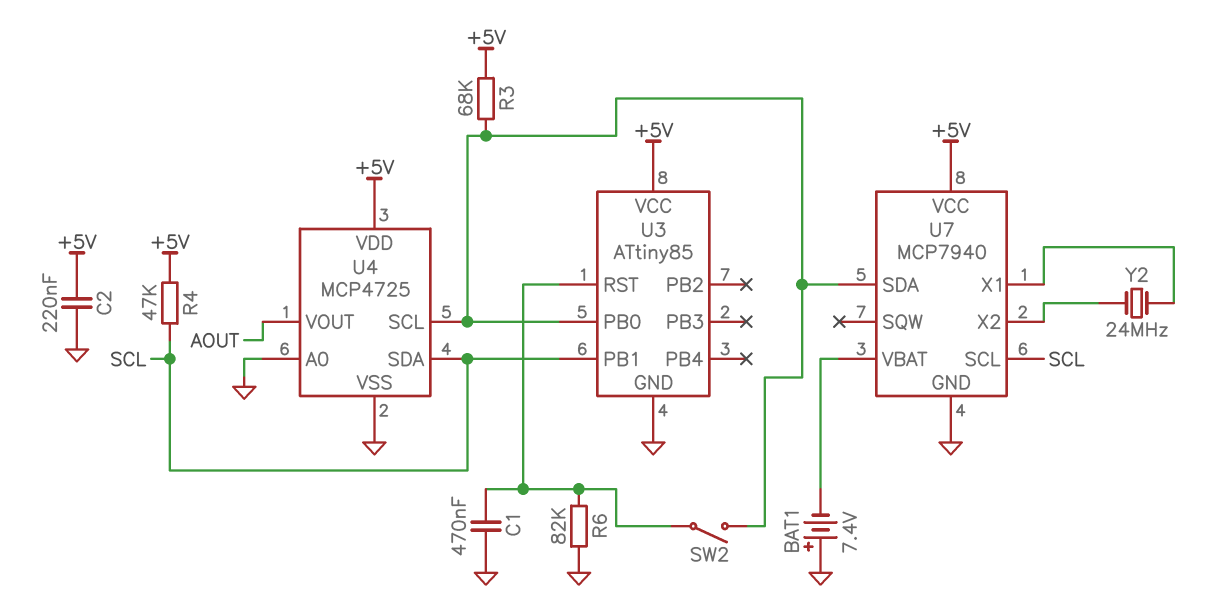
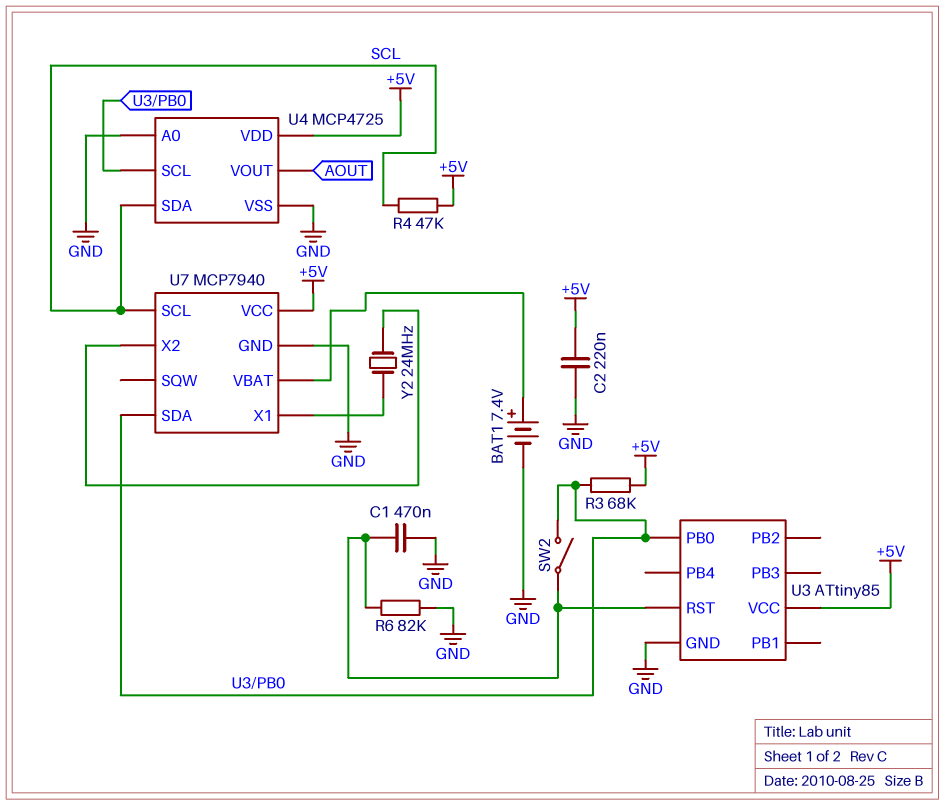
BAT1: 7.4V (plus GND, minus U7/VBAT) -> 7.4V (plus U7/VBAT, minus GND)
U3 pin PB1: SCL -> none

